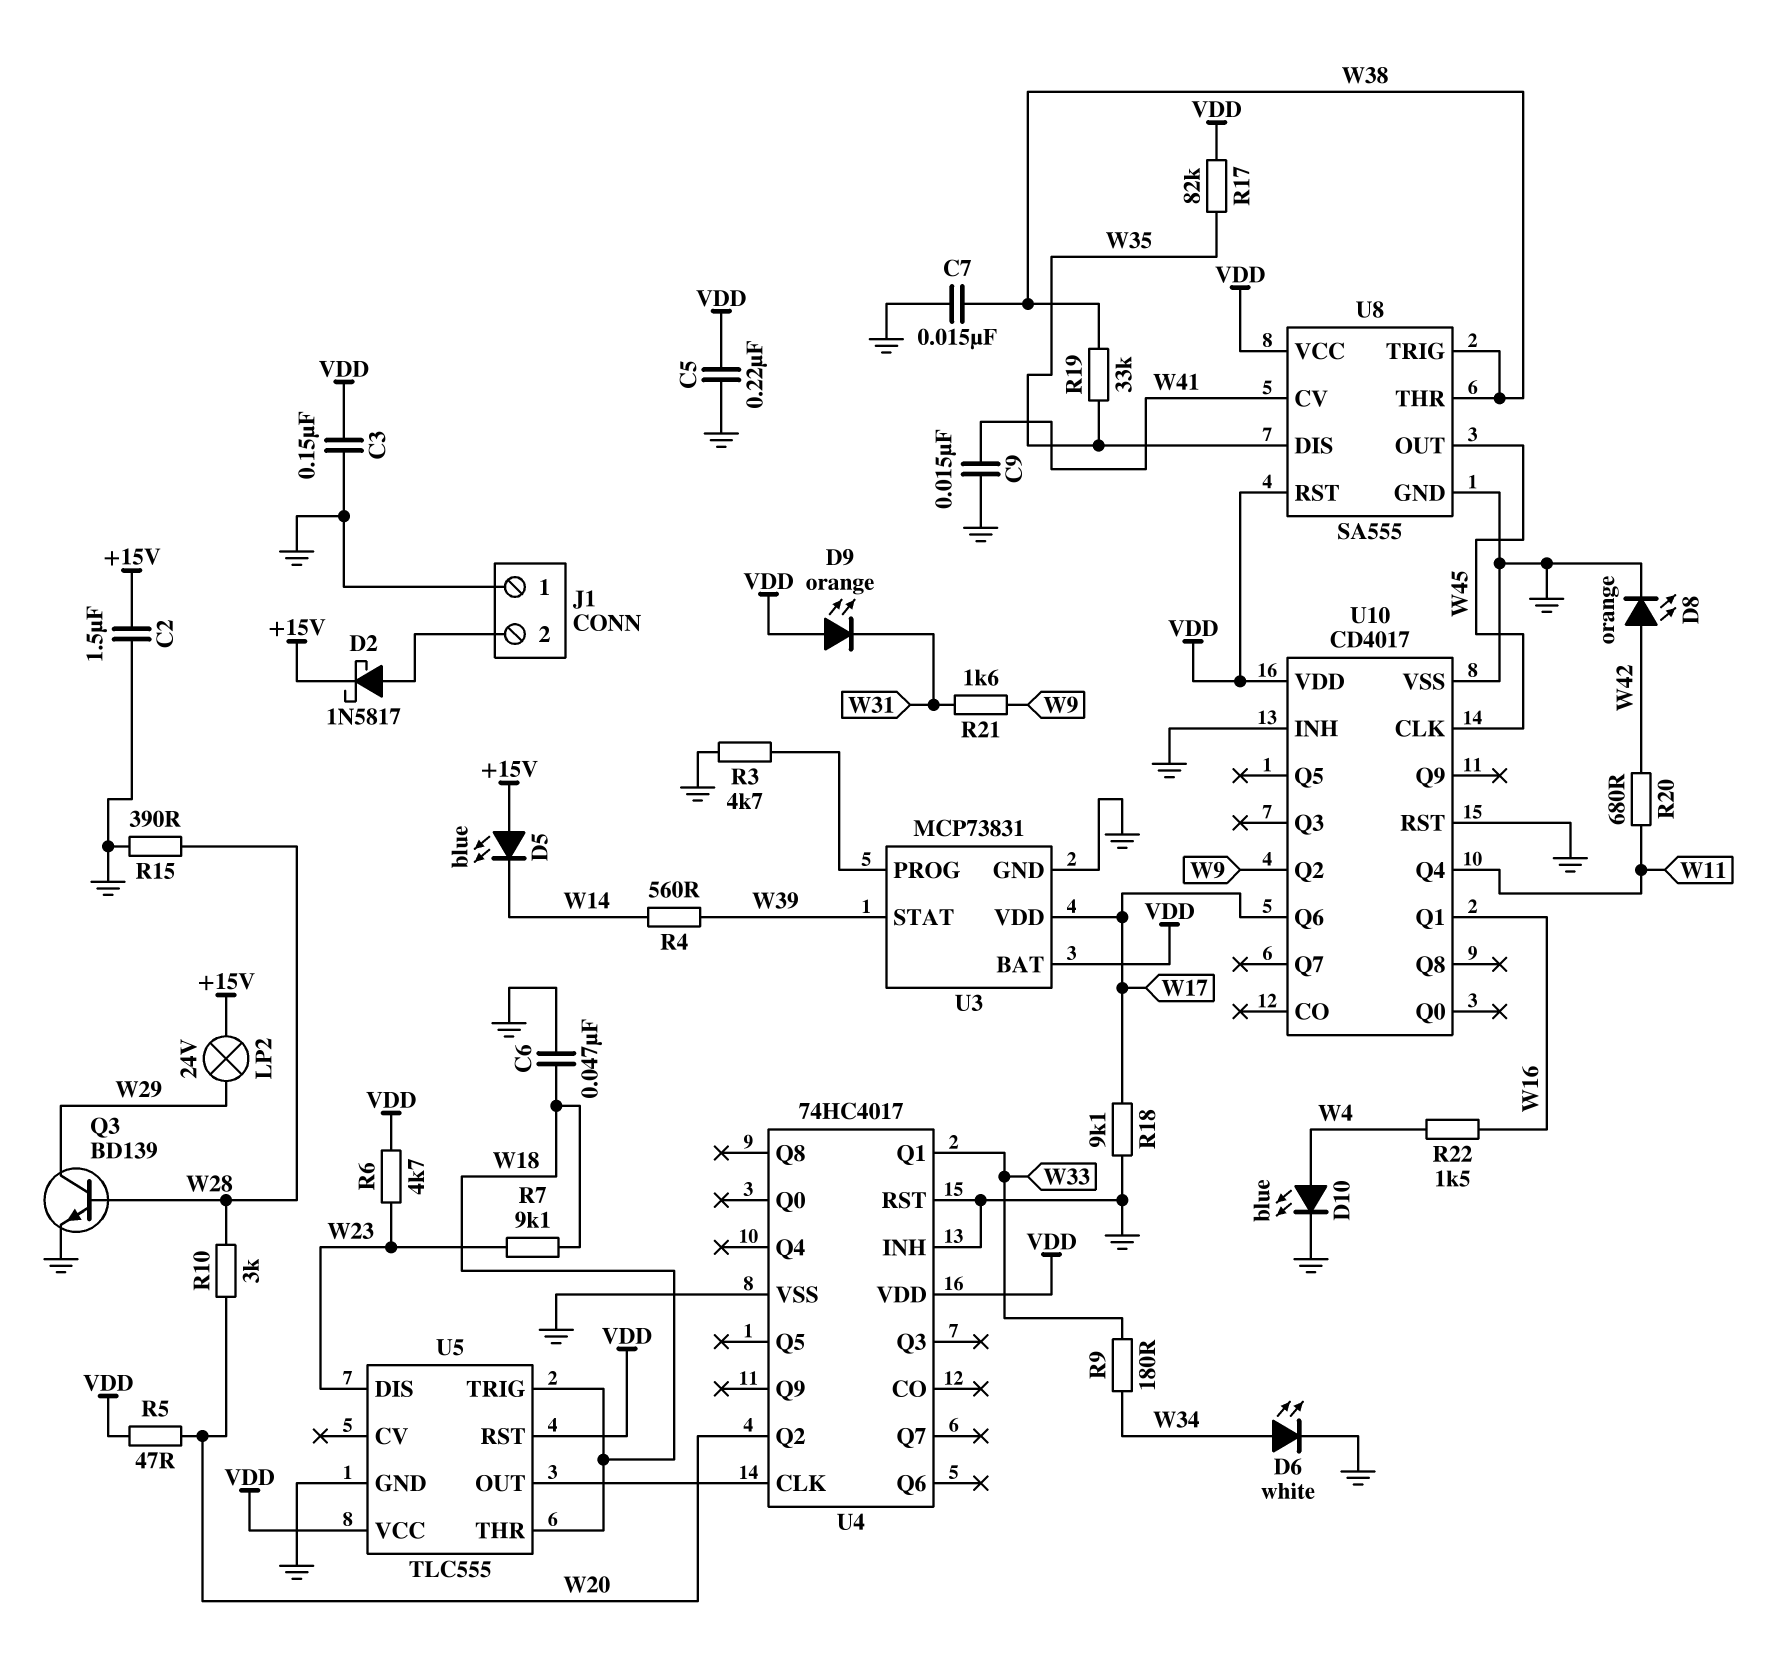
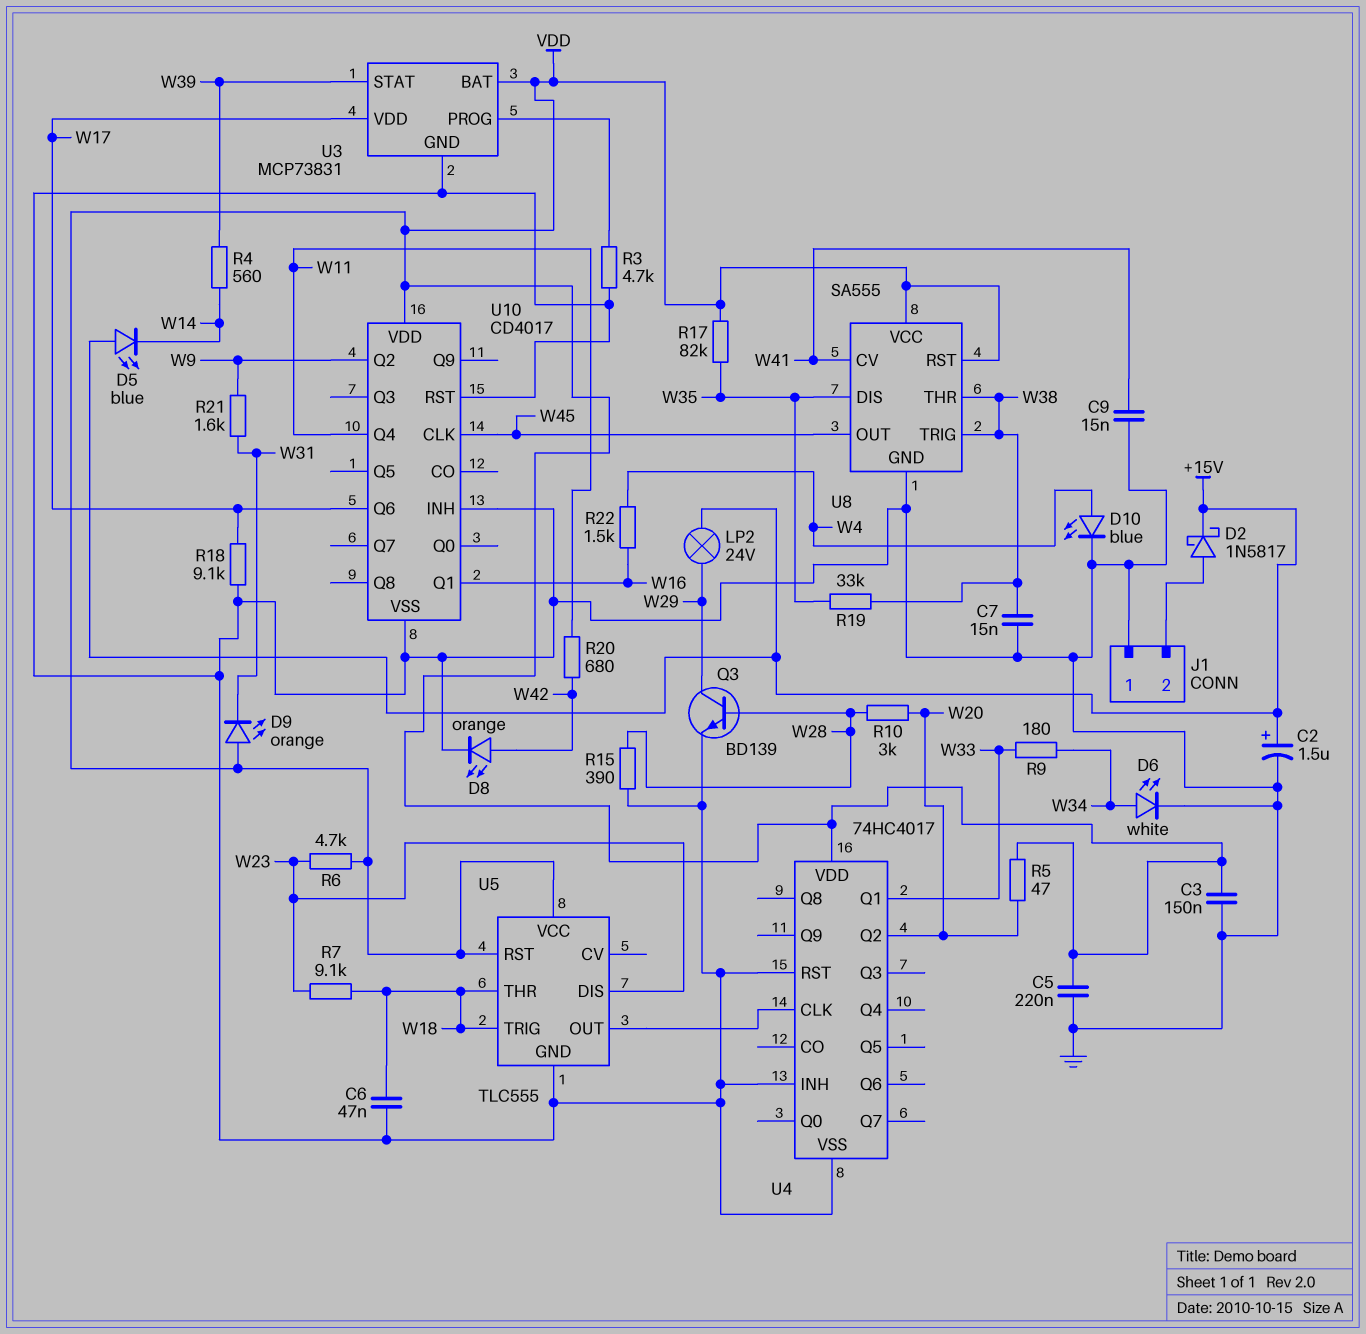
C2: 1.5uF (+15V, GND) -> 1.5uF (plus +15V, minus GND)

